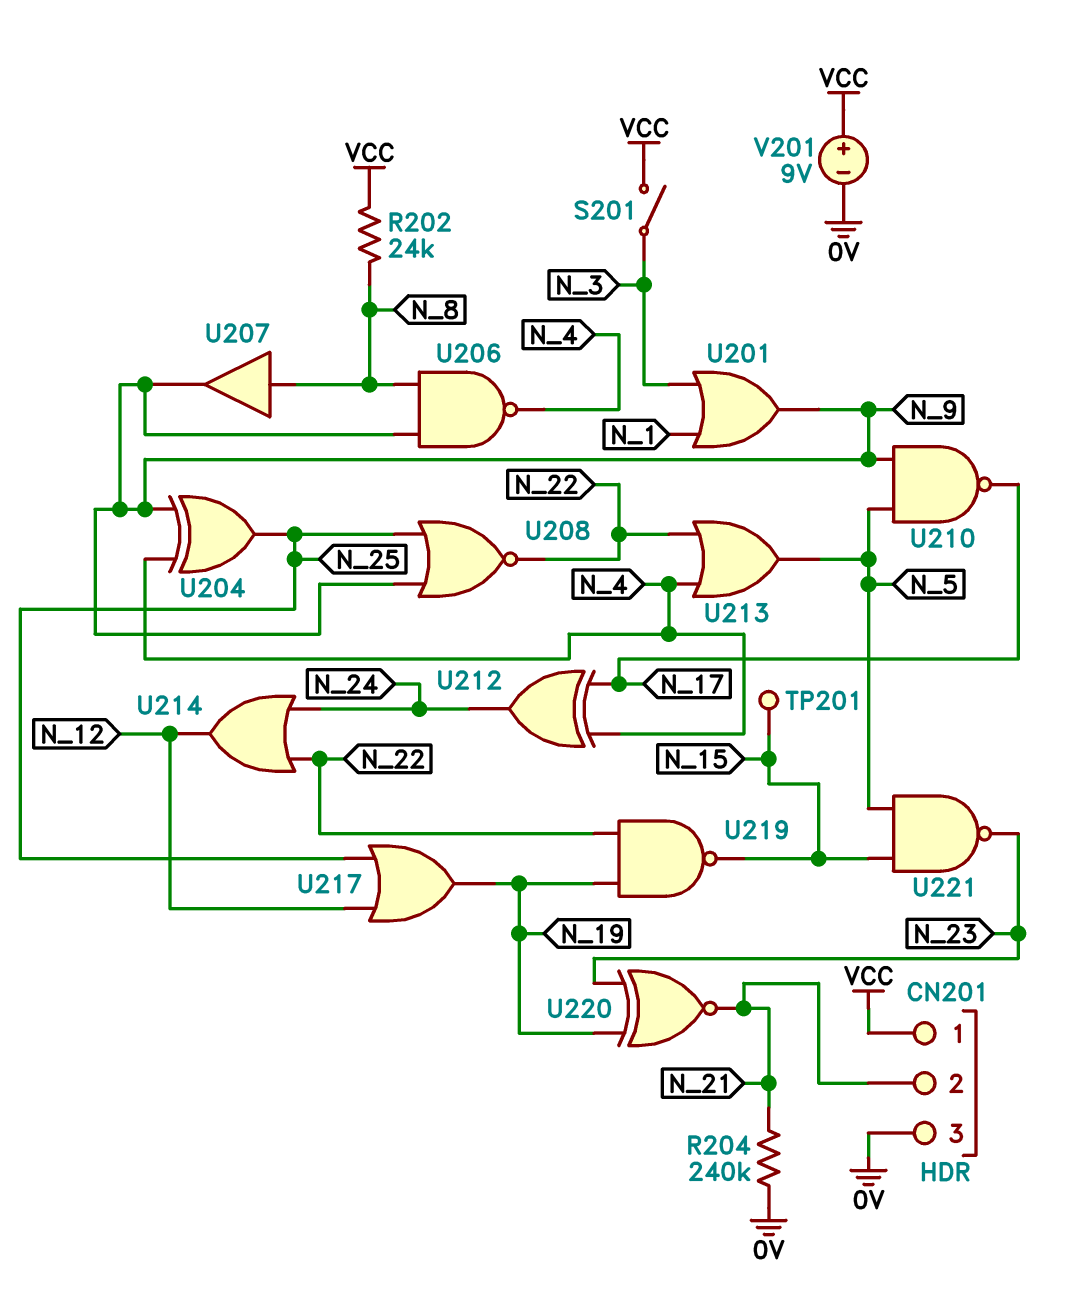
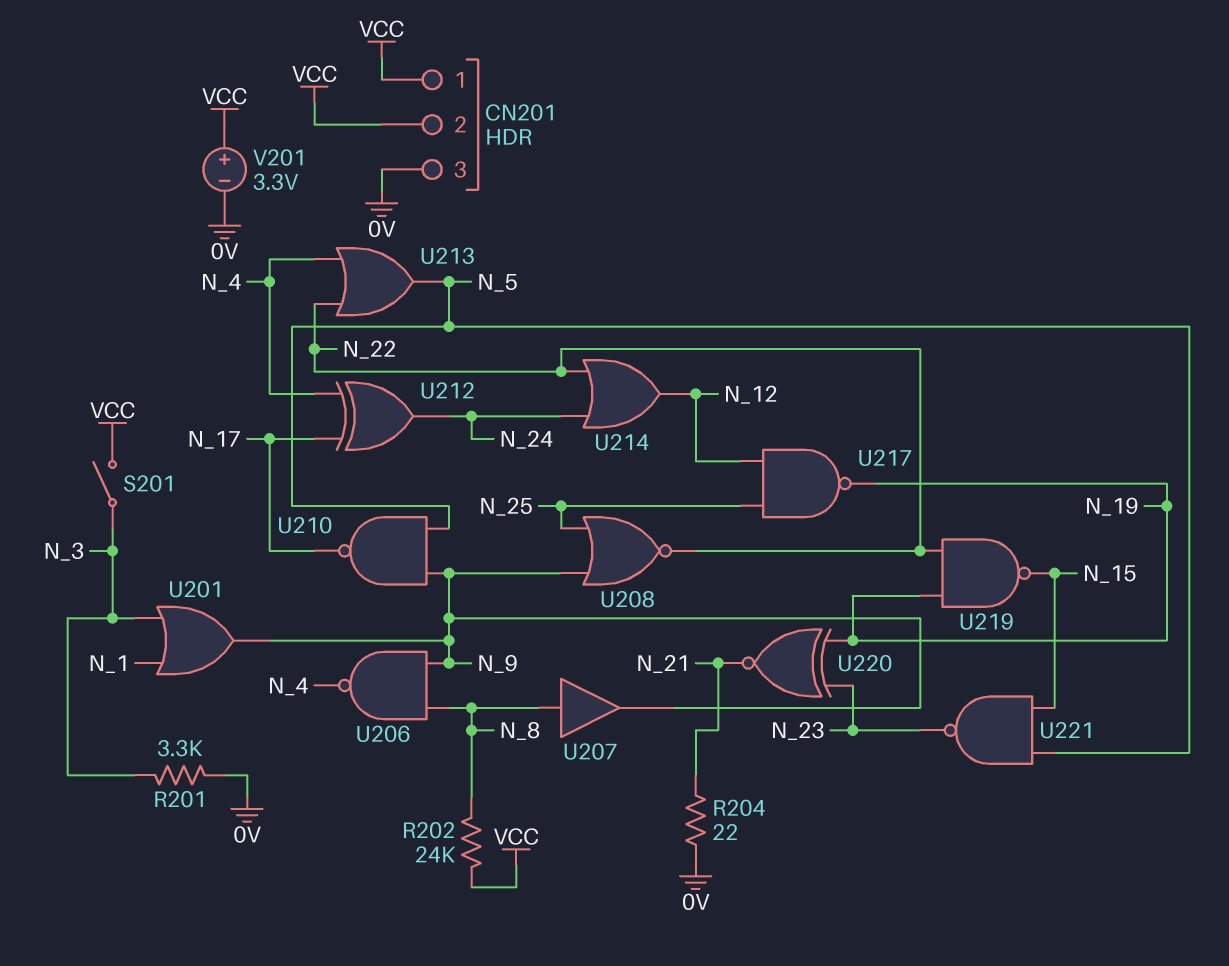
CN201 pin 2: N_21 -> VCC
R201: none -> 3.3k (0V, N_3)
R204: 240k (0V, N_21) -> 22 (0V, N_21)
TP201: test point (N_15) -> none
U204: XOR (in N_4, in N_9, out N_25) -> none
U217: OR (in N_12, in N_25, out N_19) -> NAND (in N_12, in N_25, out N_19)
V201: 9V (plus VCC, minus 0V) -> 3.3V (plus VCC, minus 0V)

